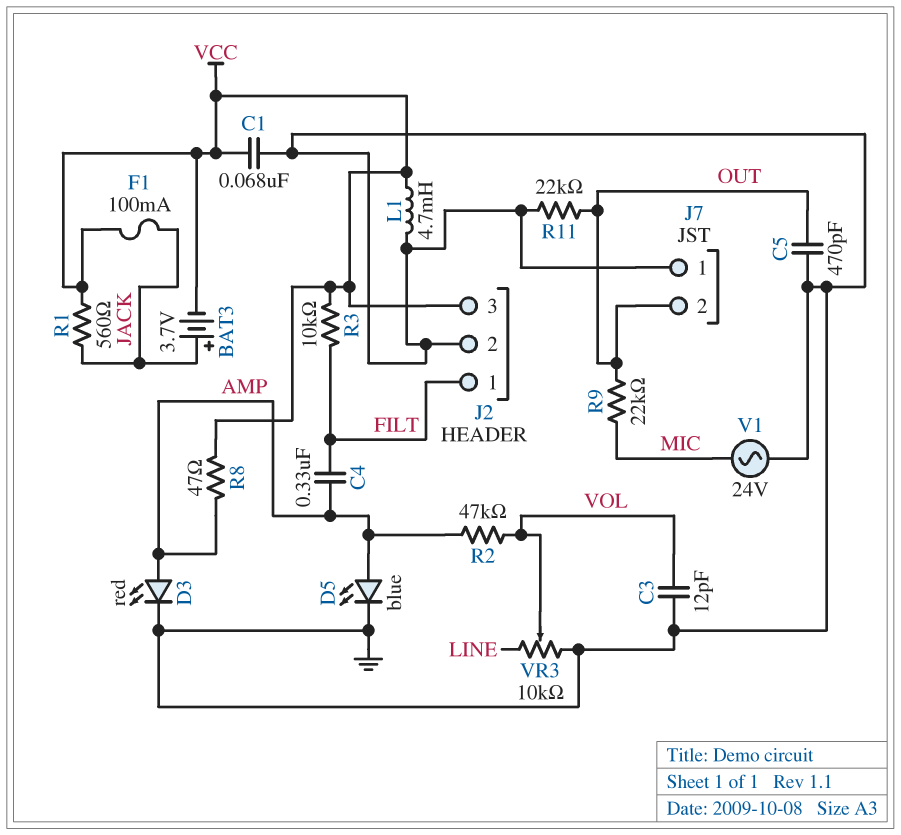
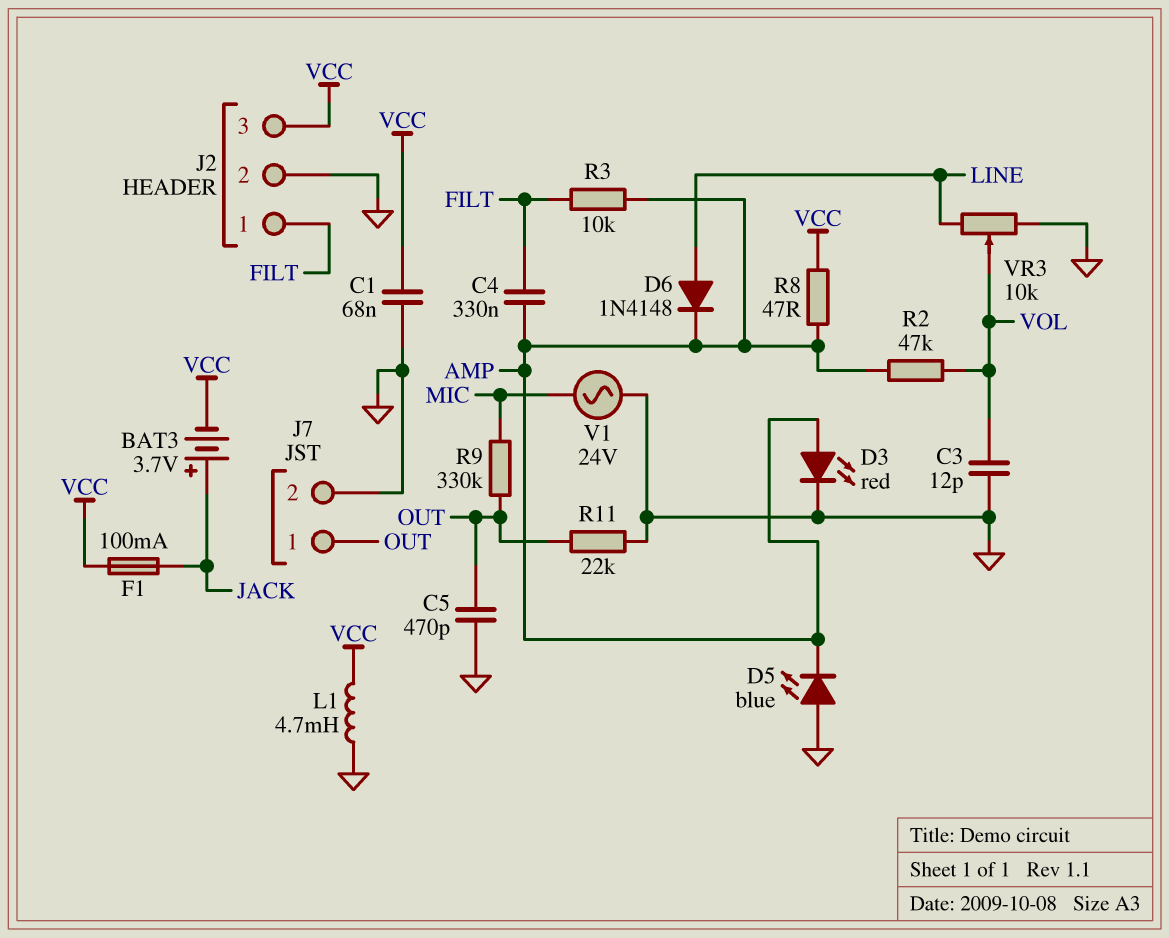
D5: LED blue (A AMP, K GND) -> LED blue (A GND, K AMP)
D6: none -> diode 1N4148 (A LINE, K AMP)
J7 pin 1: GND -> OUT
J7 pin 2: OUT -> GND
R1: 560 (JACK, VCC) -> none
R3: 10k (FILT, VCC) -> 10k (AMP, FILT)
R9: 22k (MIC, OUT) -> 330k (MIC, OUT)

